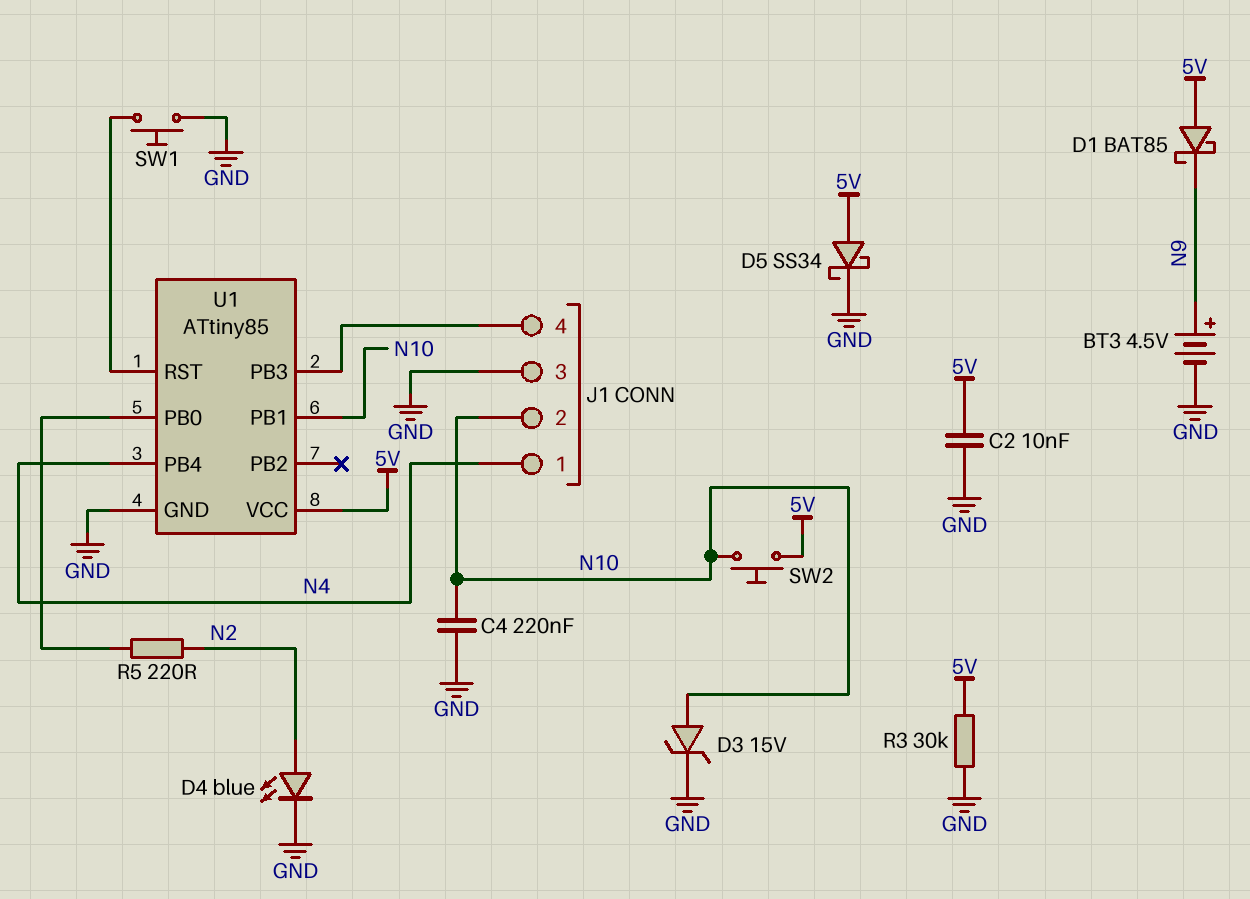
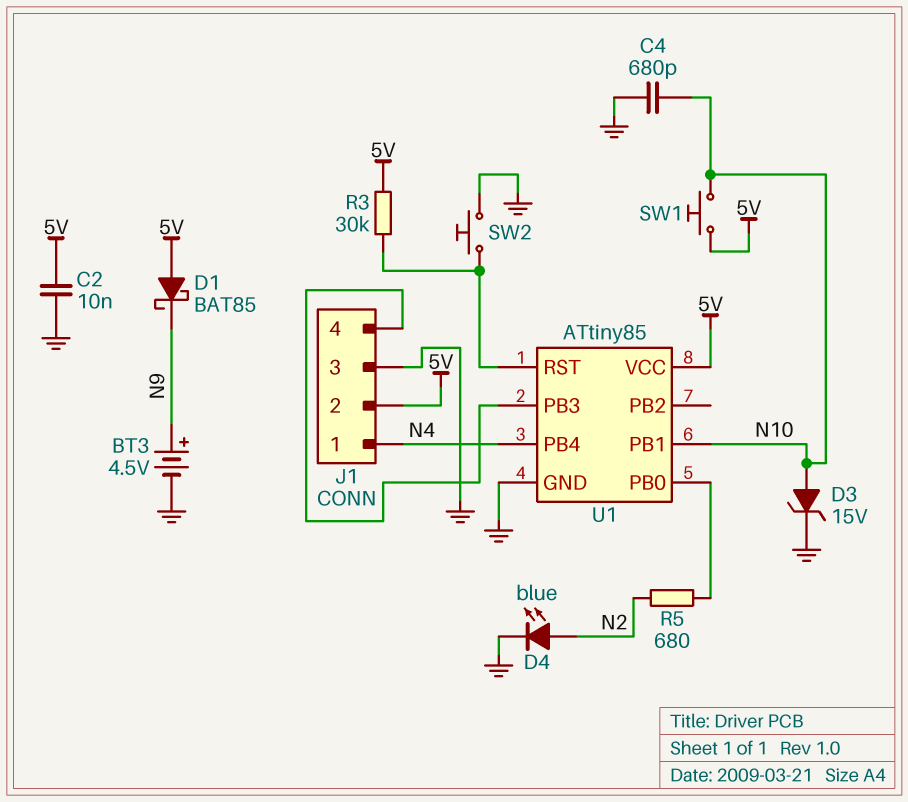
C4: 220nF (GND, N10) -> 680pF (GND, N10)
D5: schottky SS34 (A 5V, K GND) -> none
J1 pin 2: N10 -> 5V
R3: 30k (5V, GND) -> 30k (5V, U1/RST)
R5: 220 (N2, U1/PB0) -> 680 (N2, U1/PB0)
SW1: button (GND, U1/RST) -> button (5V, N10)
SW2: button (5V, N10) -> button (GND, U1/RST)

